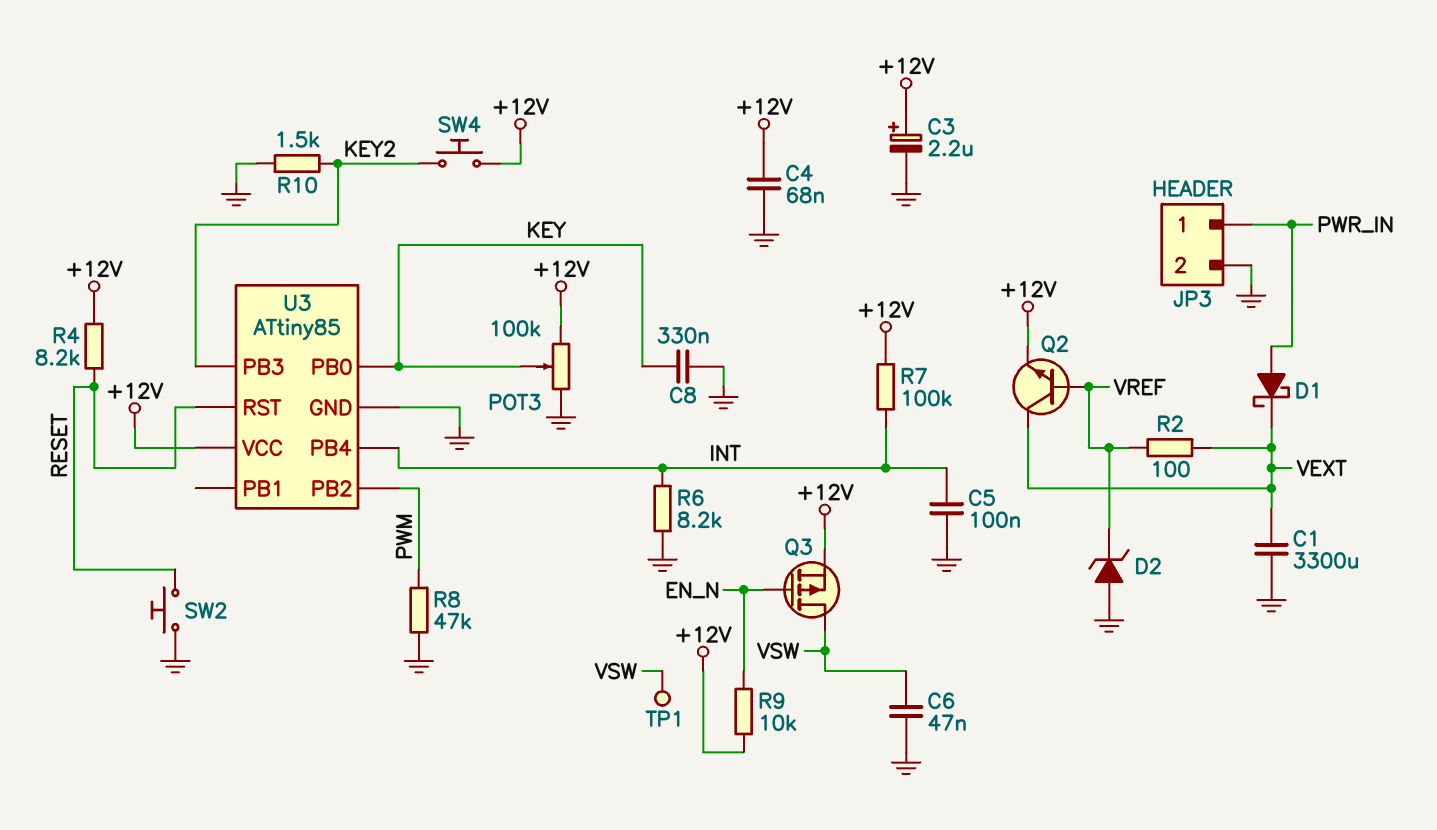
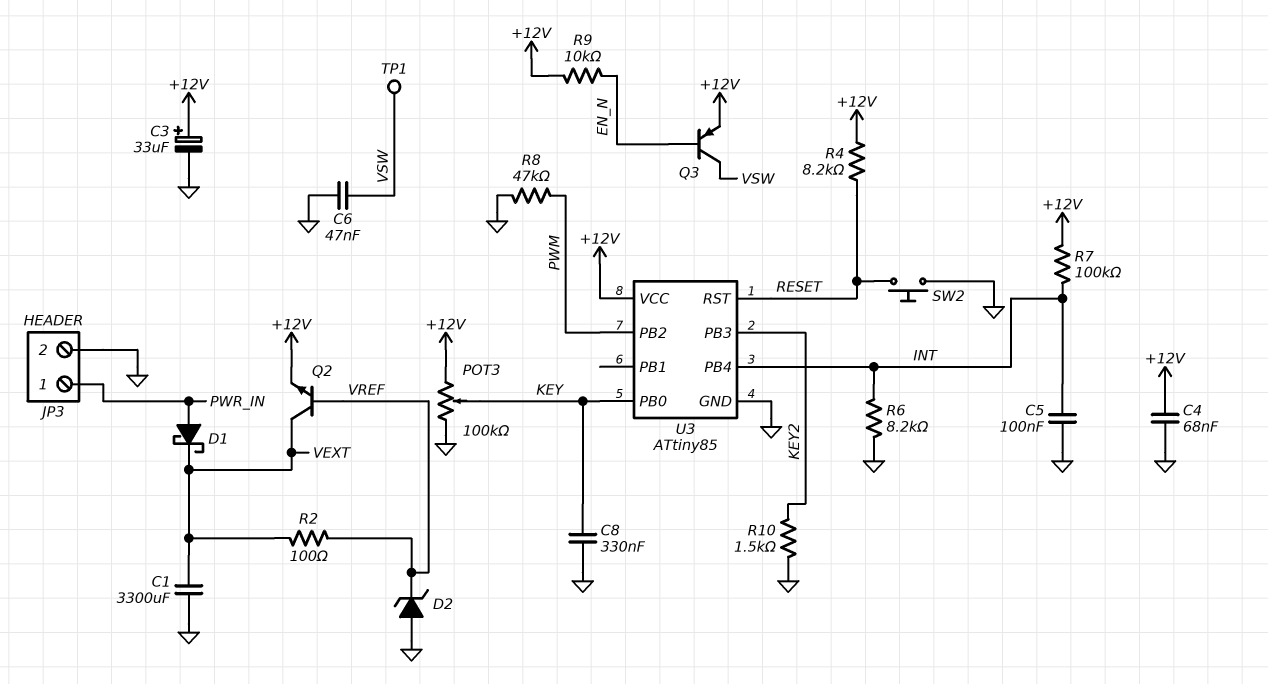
C3: 2.2uF (plus +12V, minus GND) -> 33uF (plus +12V, minus GND)
Q3: PMOS (G EN_N, D VSW, S +12V) -> PNP (B EN_N, C VSW, E +12V)
SW4: button (+12V, KEY2) -> none

